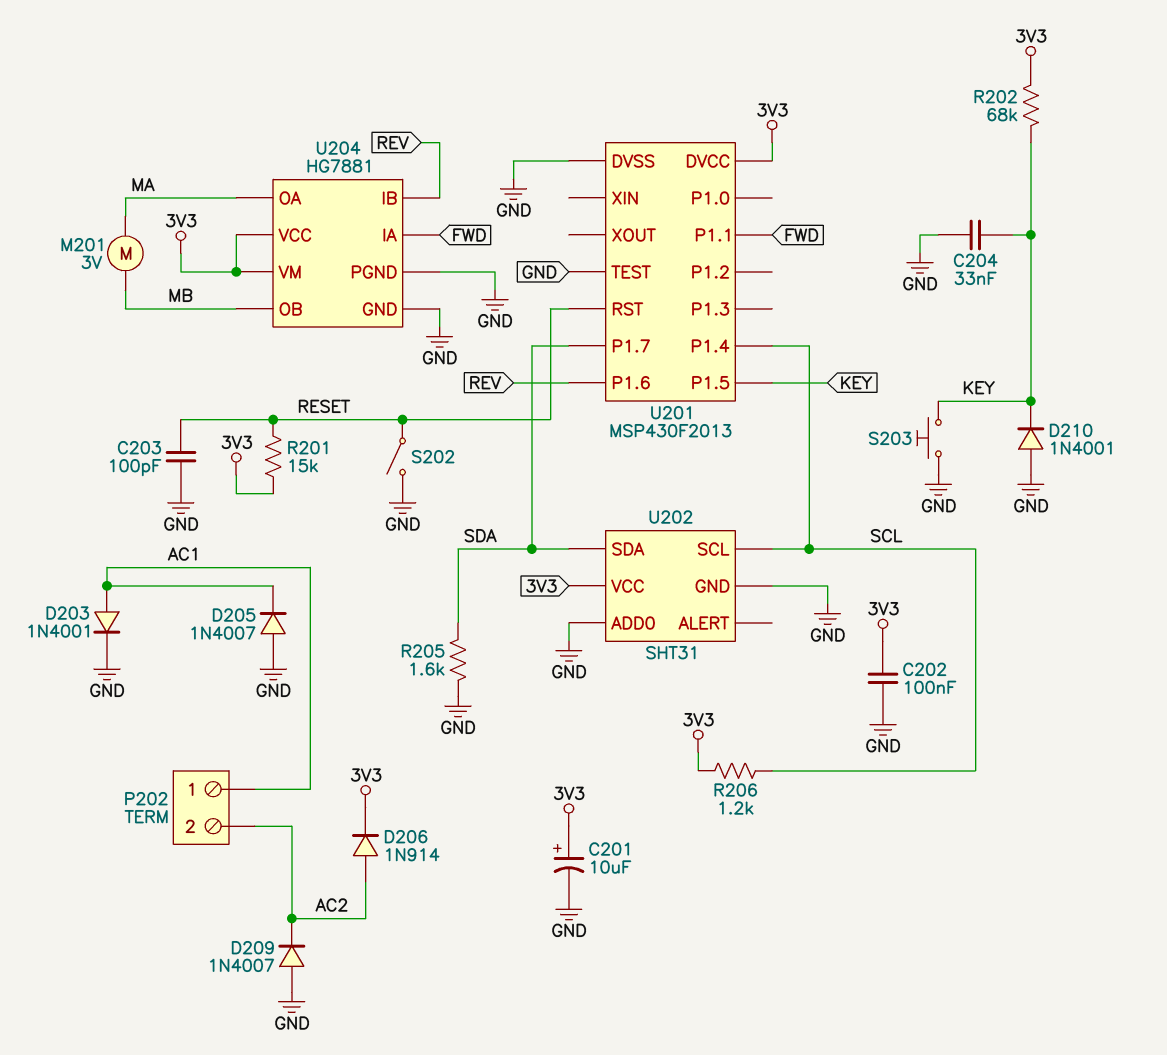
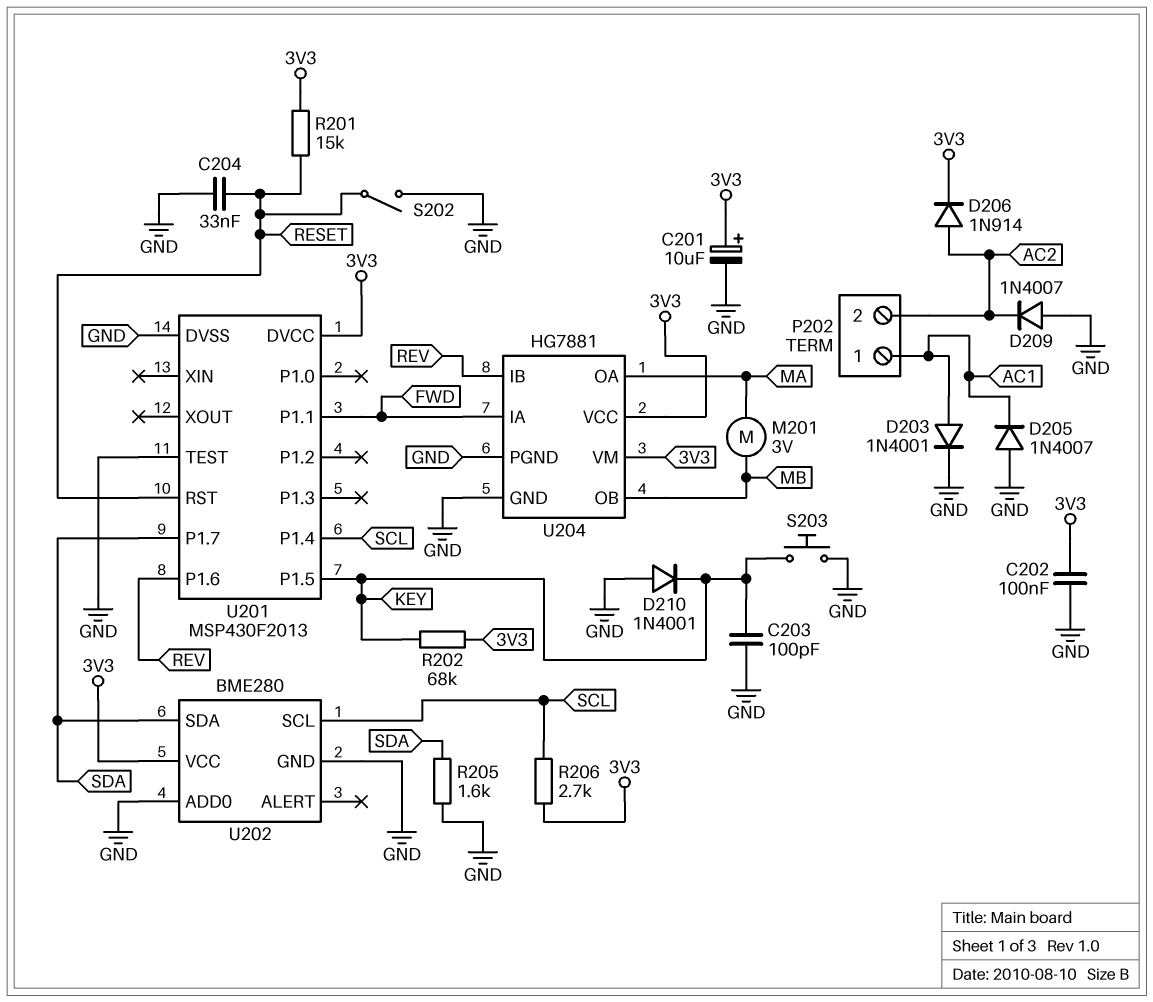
C203: 100pF (GND, RESET) -> 100pF (GND, KEY)
C204: 33nF (GND, KEY) -> 33nF (GND, RESET)
R206: 1.2k (3V3, SCL) -> 2.7k (3V3, SCL)
U202: SHT31 -> BME280

